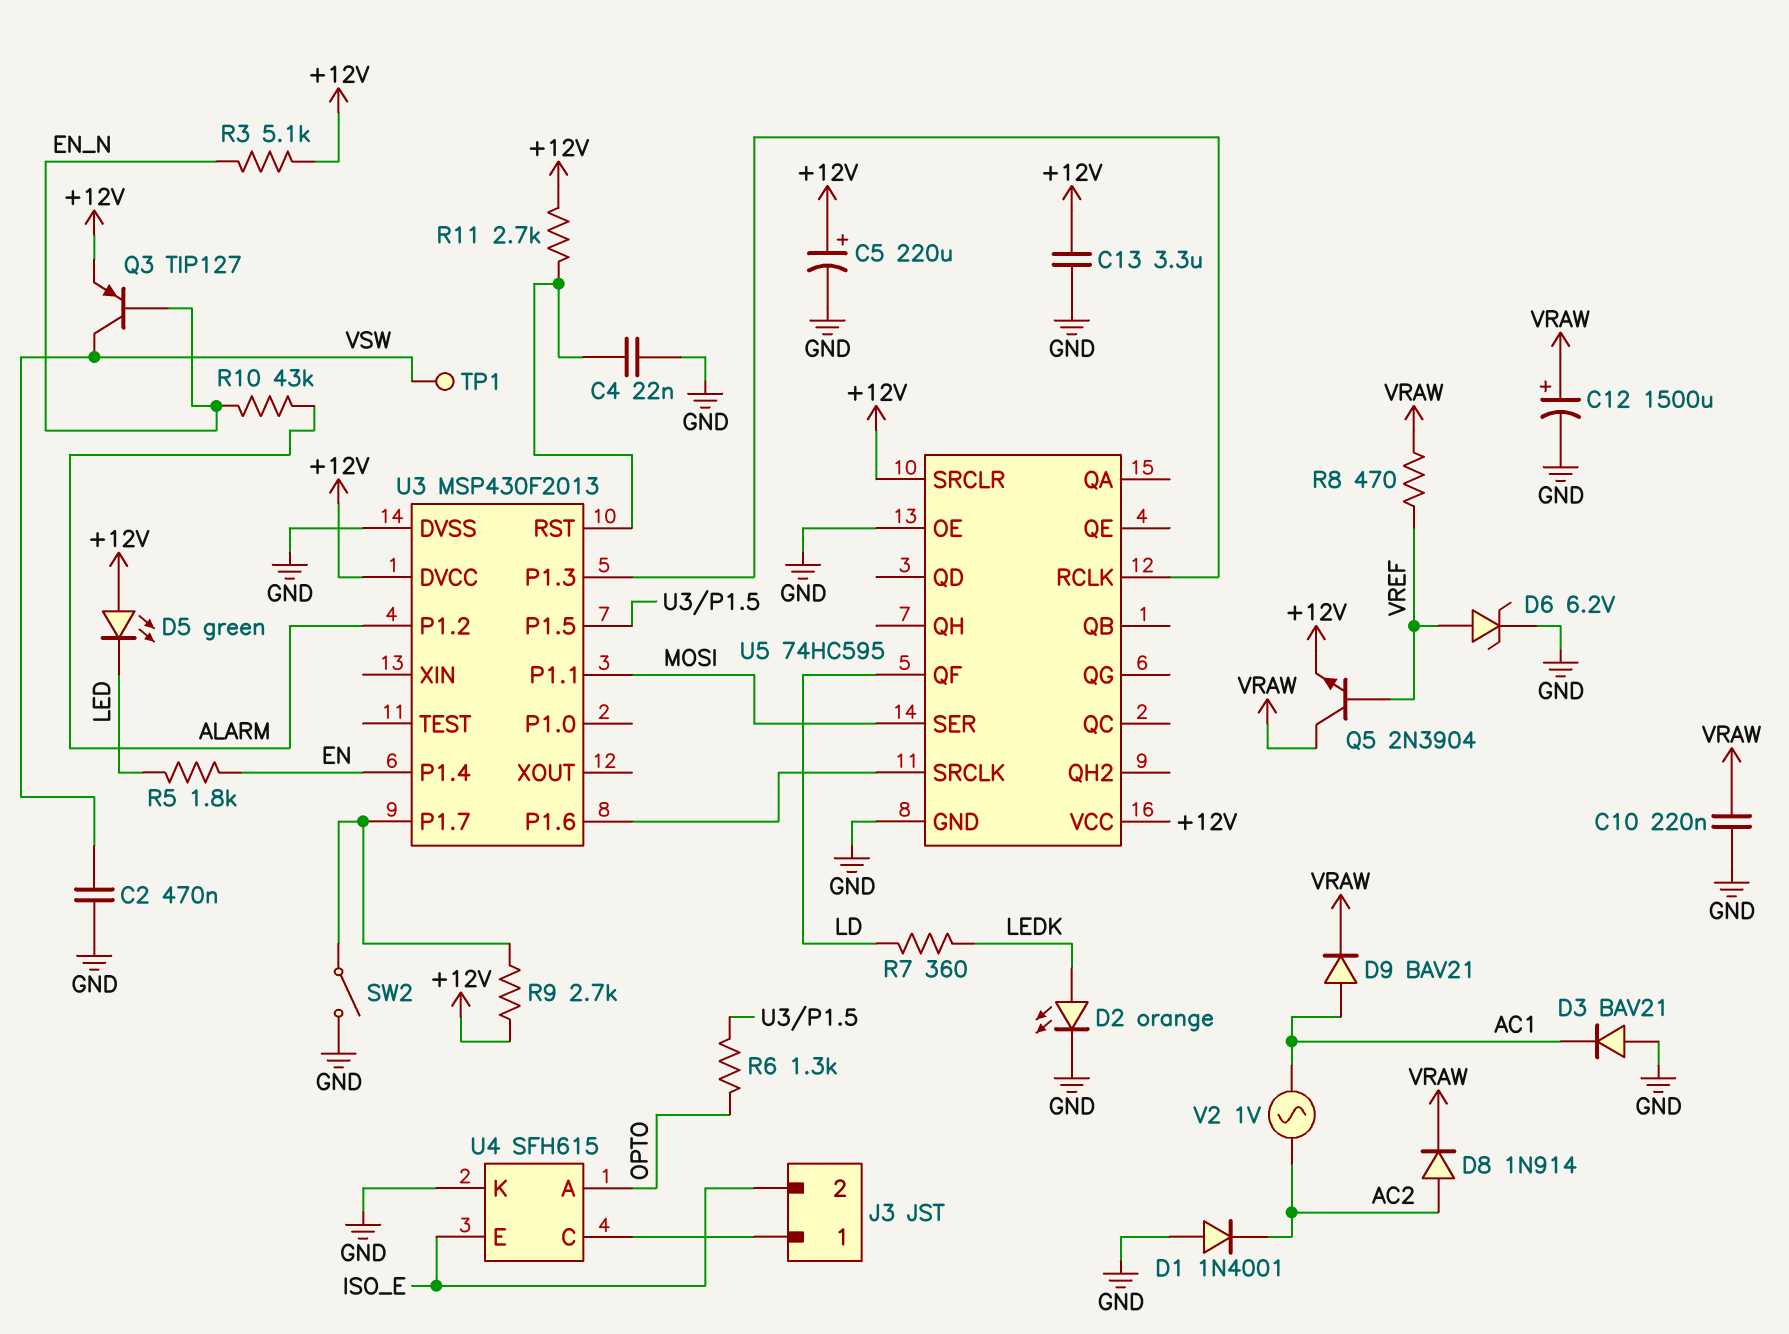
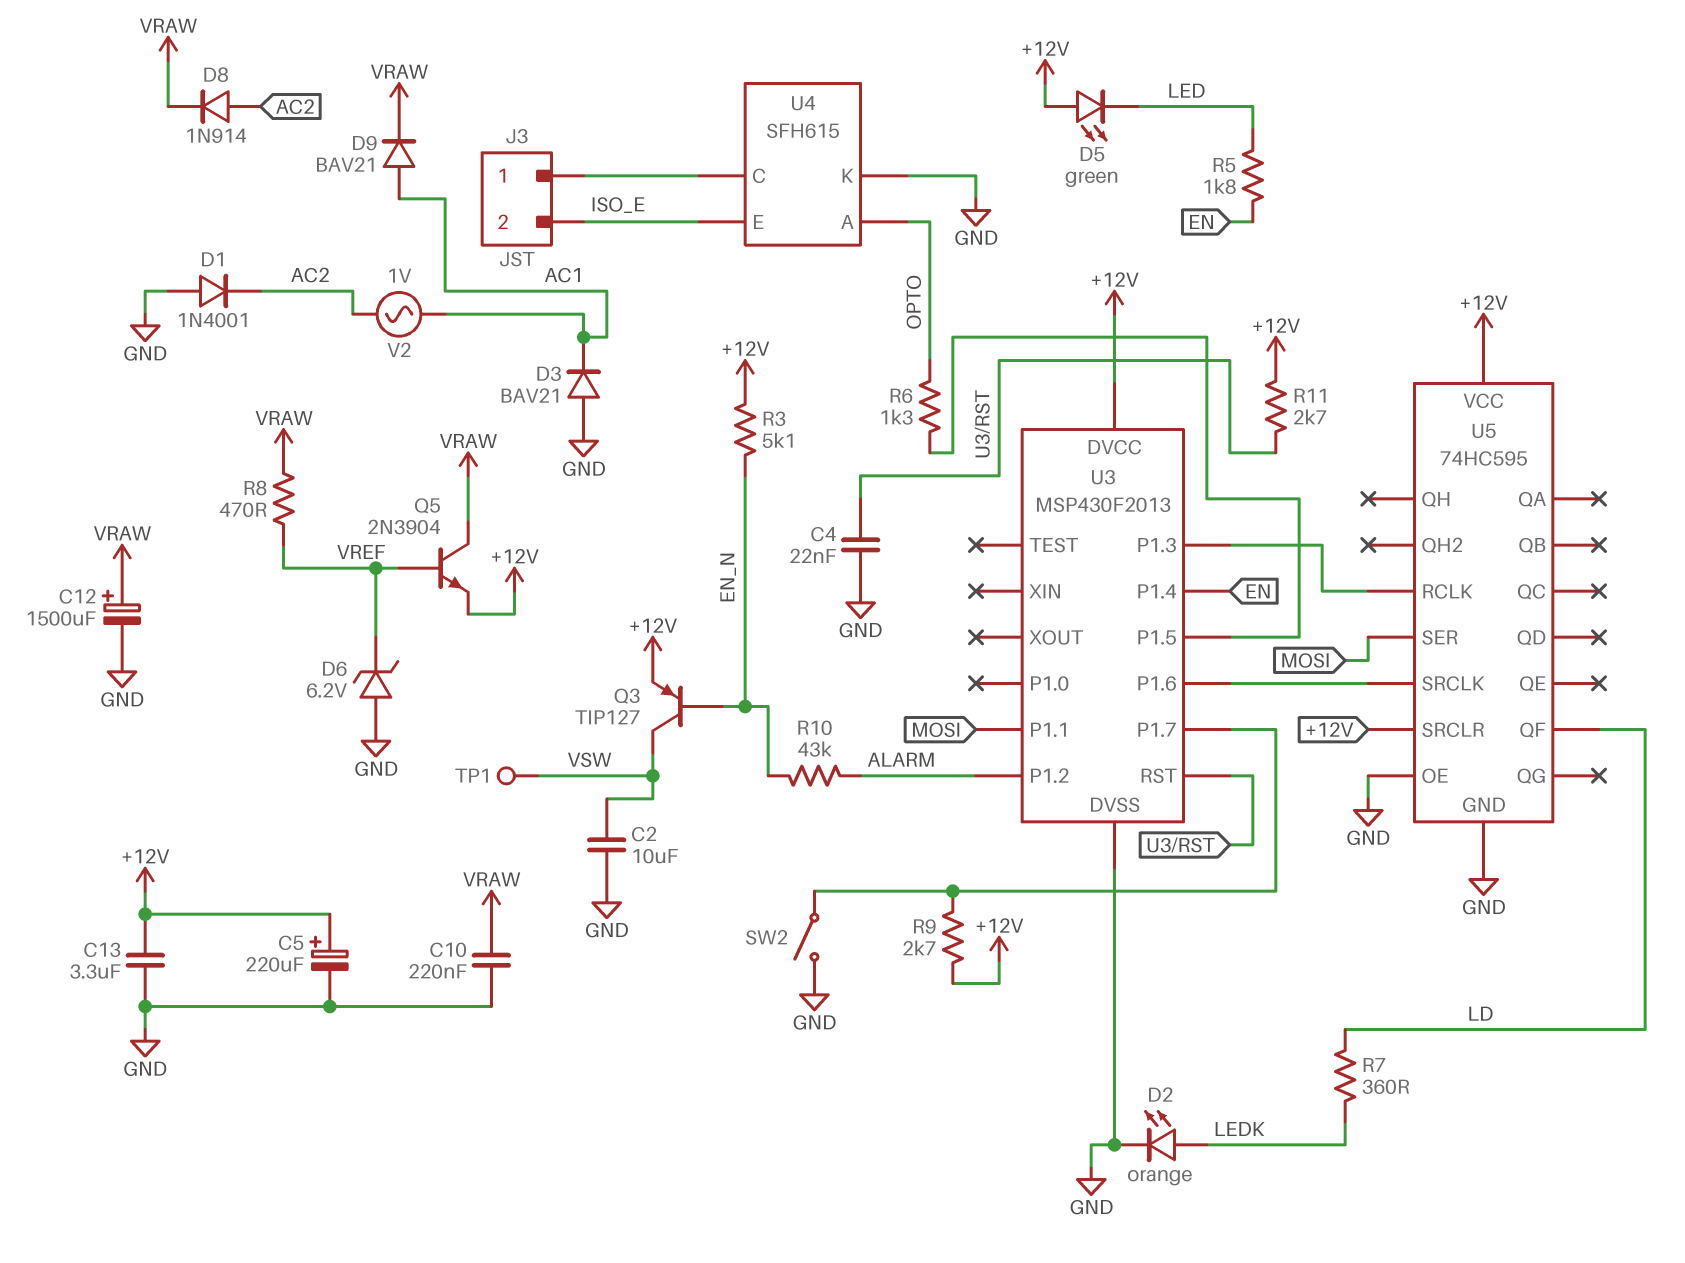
C2: 470nF (GND, VSW) -> 10uF (GND, VSW)
D6: zener 6.2V (A VREF, K GND) -> zener 6.2V (A GND, K VREF)

